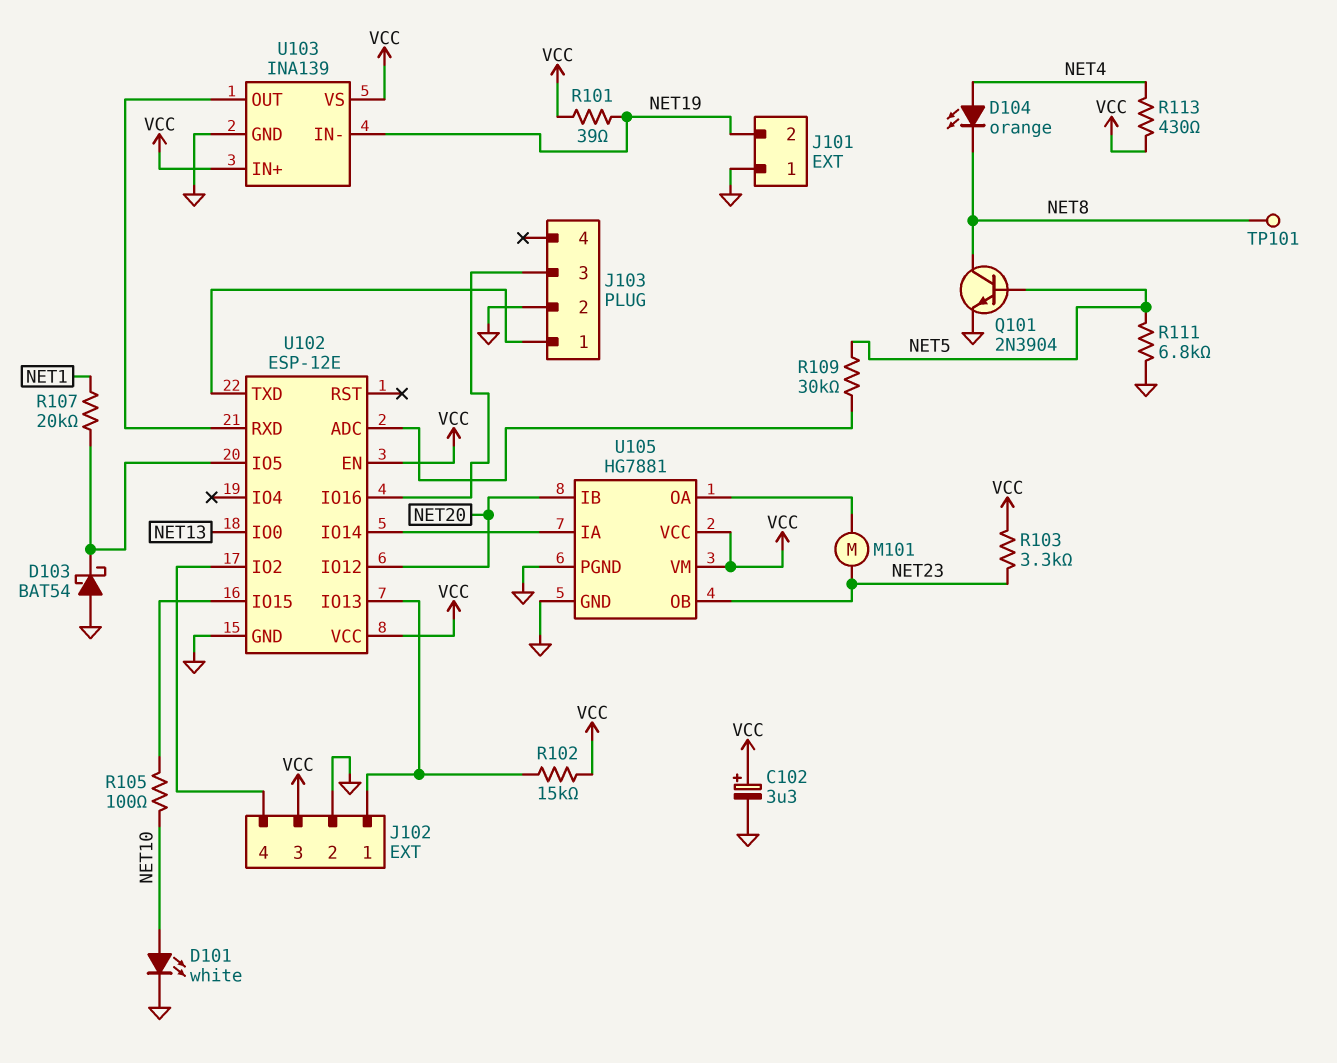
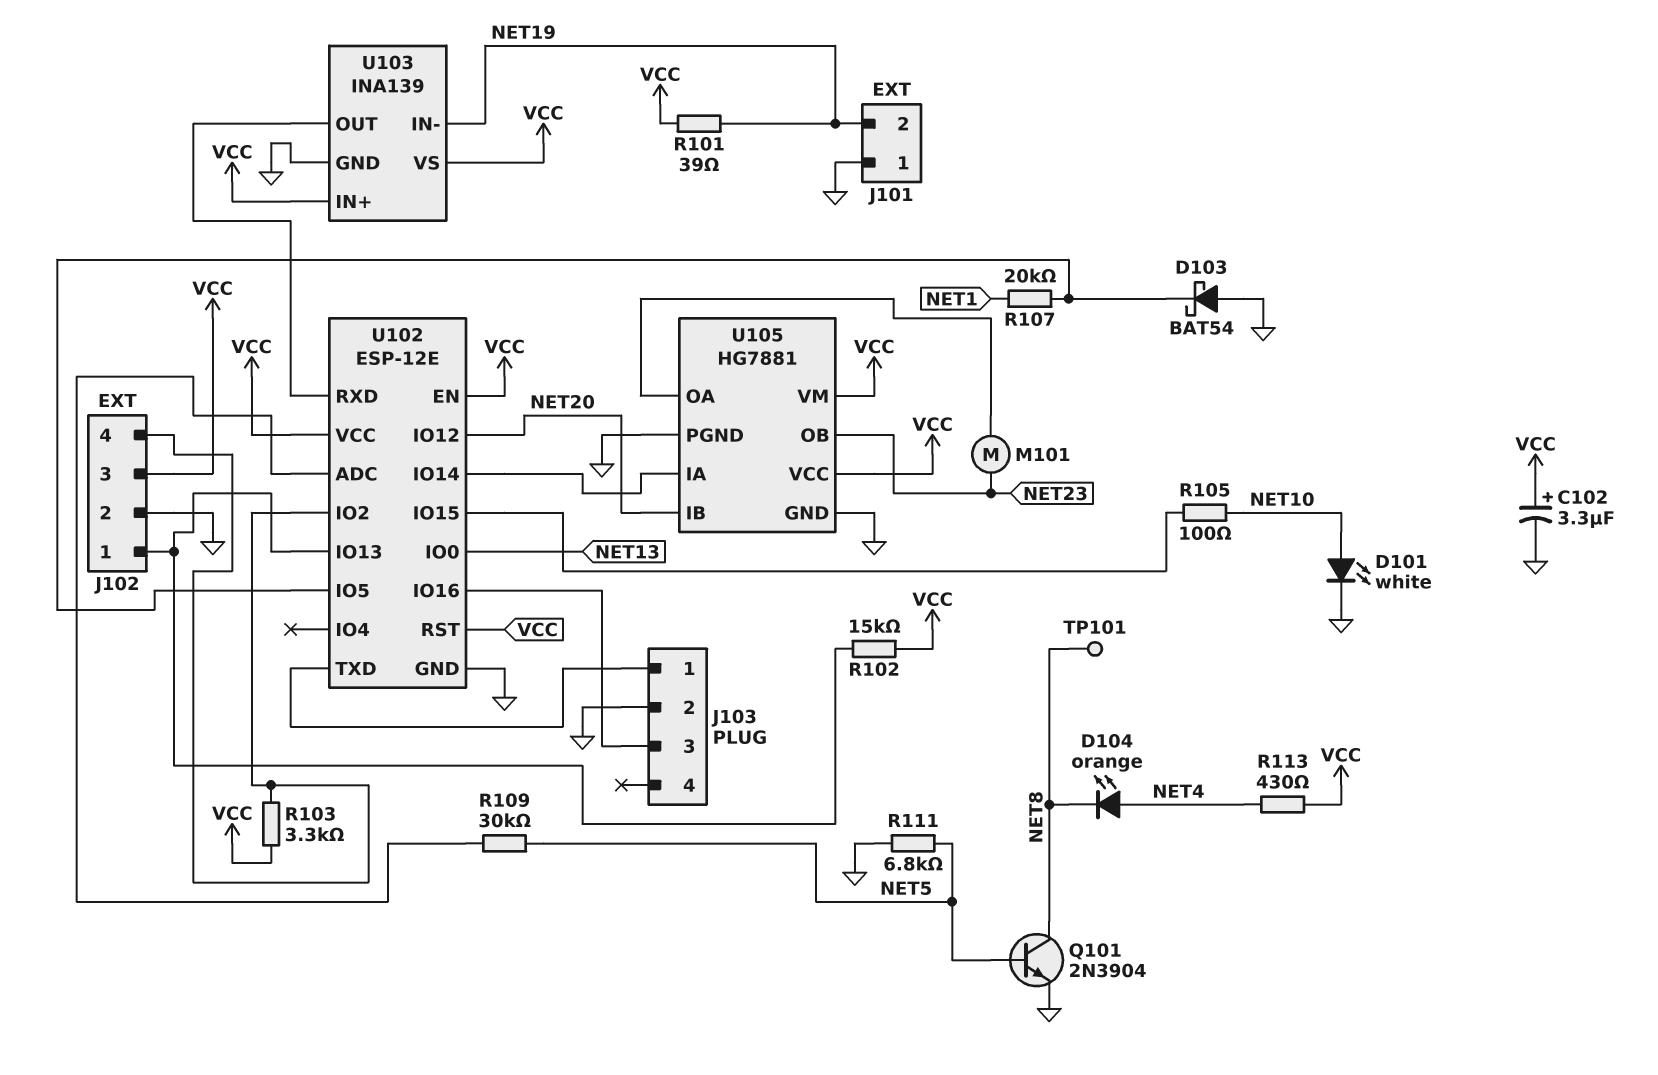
R103: 3.3k (NET23, VCC) -> 3.3k (J102/4, VCC)
U102 pin RST: none -> VCC

